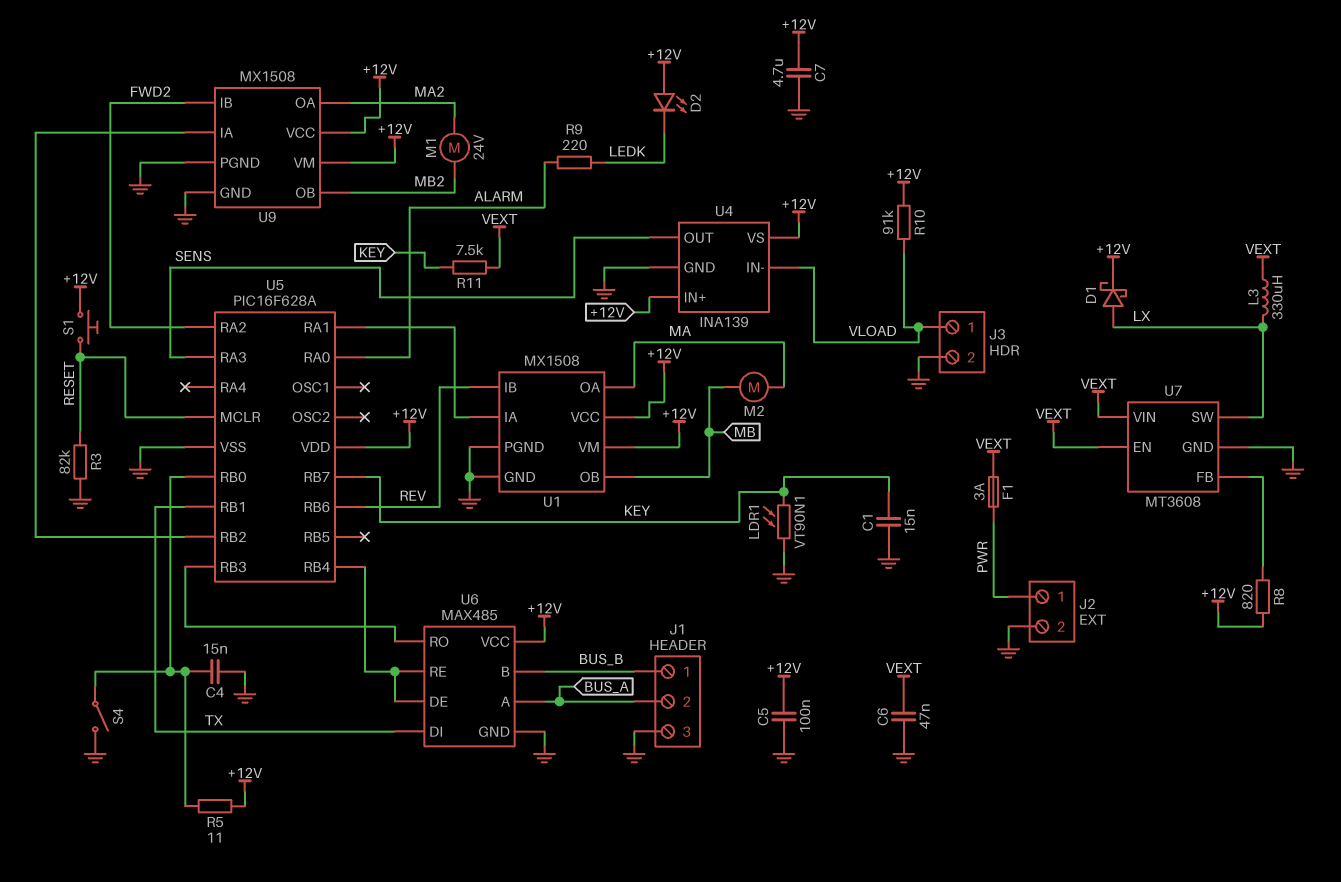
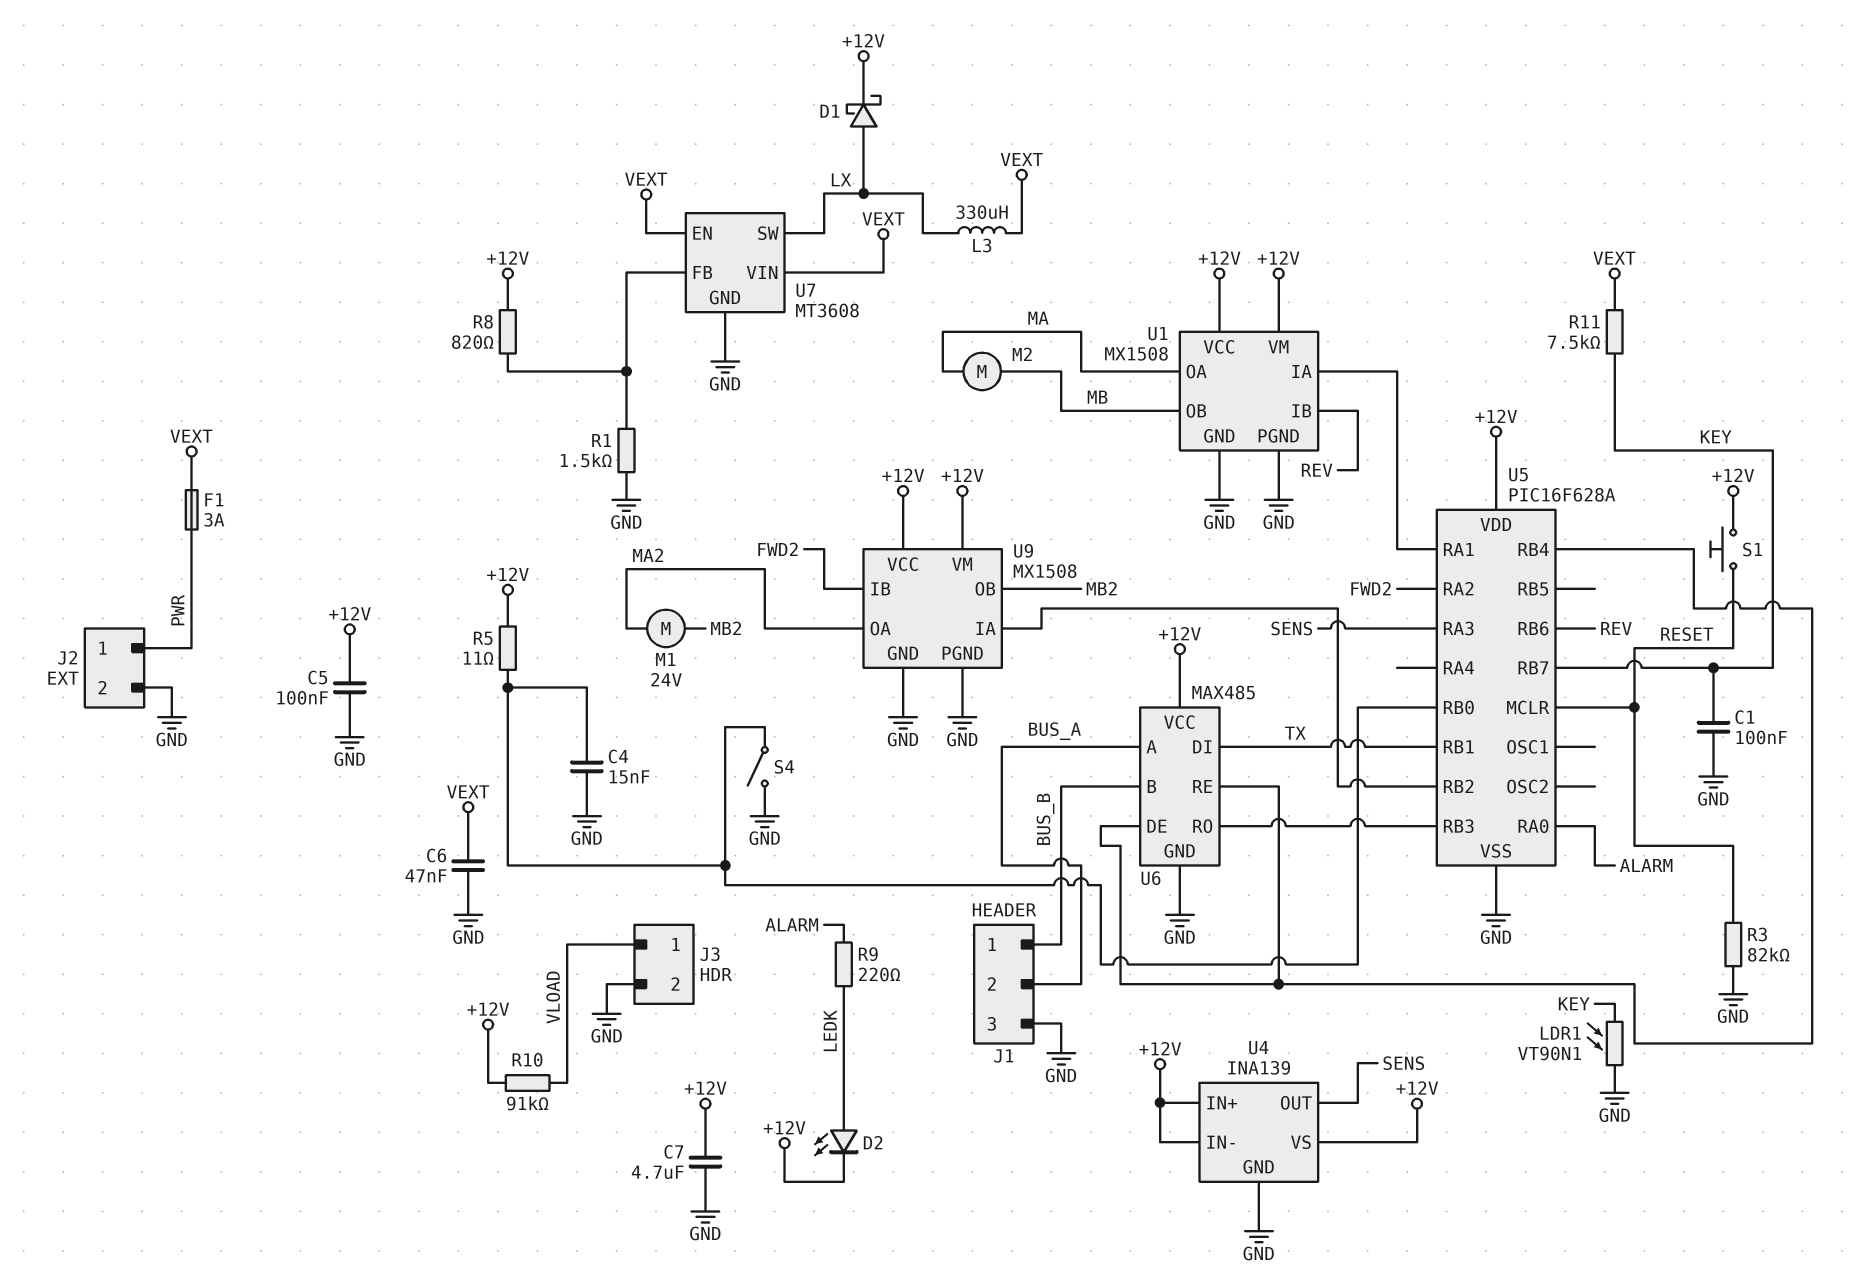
C1: 15nF (GND, KEY) -> 100nF (GND, KEY)
D2: LED (A +12V, K LEDK) -> LED (A LEDK, K +12V)
R1: none -> 1.5k (GND, U7/FB)
U4 pin IN-: VLOAD -> +12V

